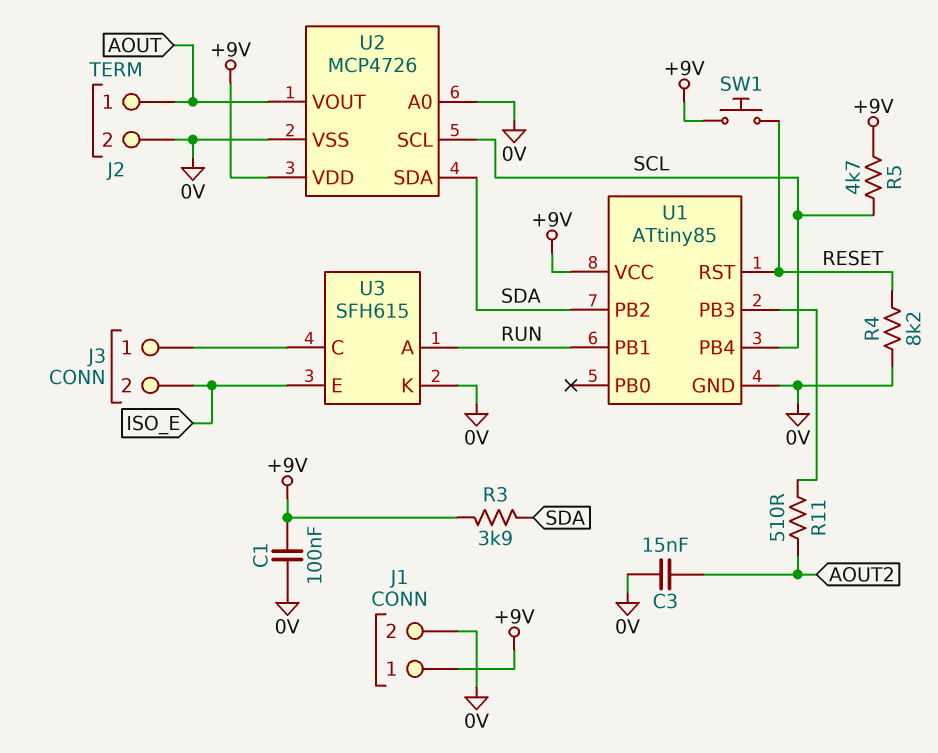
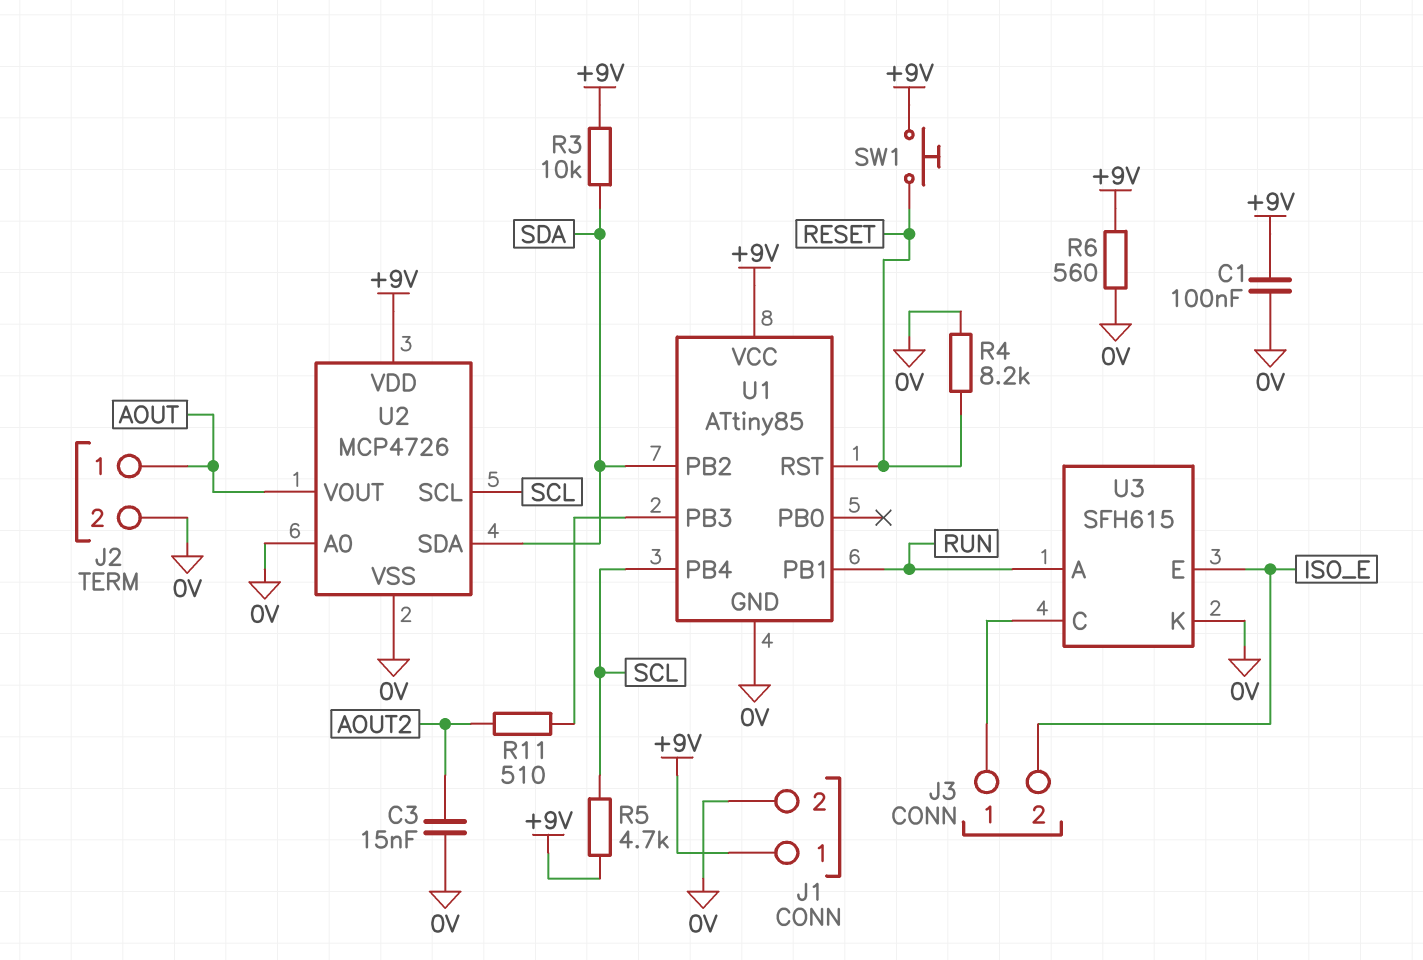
R3: 3.9k (+9V, SDA) -> 10k (+9V, SDA)
R6: none -> 560 (+9V, 0V)

